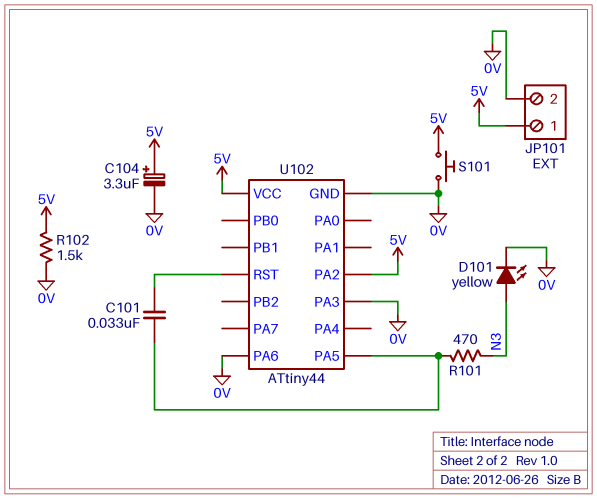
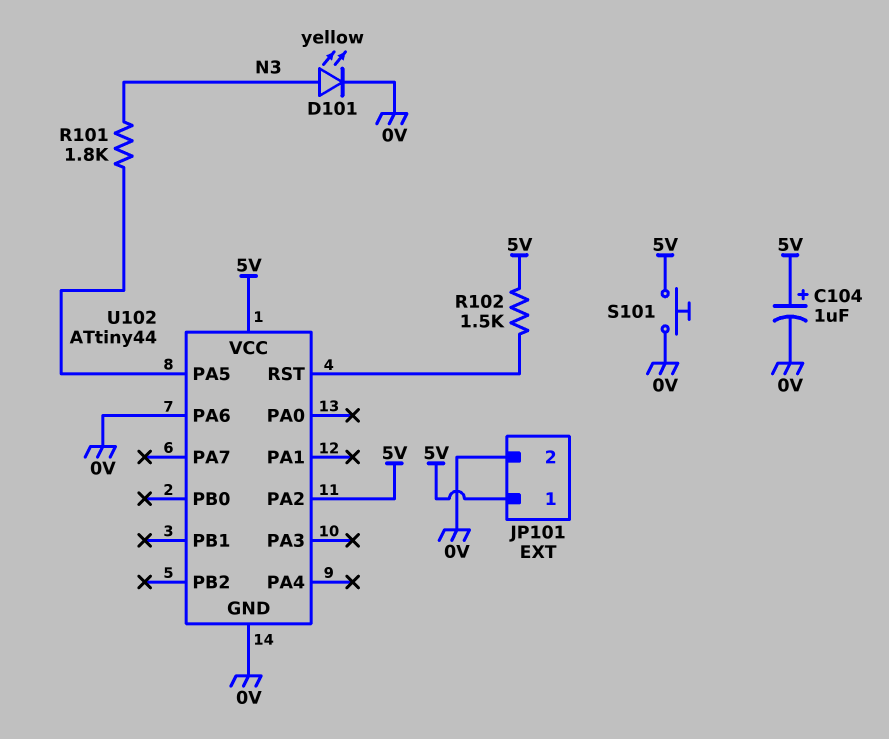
C101: 33nF (U102/PA5, U102/RST) -> none
C104: 3.3uF (plus 5V, minus 0V) -> 1uF (plus 5V, minus 0V)
R101: 470 (N3, U102/PA5) -> 1.8k (N3, U102/PA5)
R102: 1.5k (0V, 5V) -> 1.5k (5V, U102/RST)
U102 pin PA3: 0V -> none

